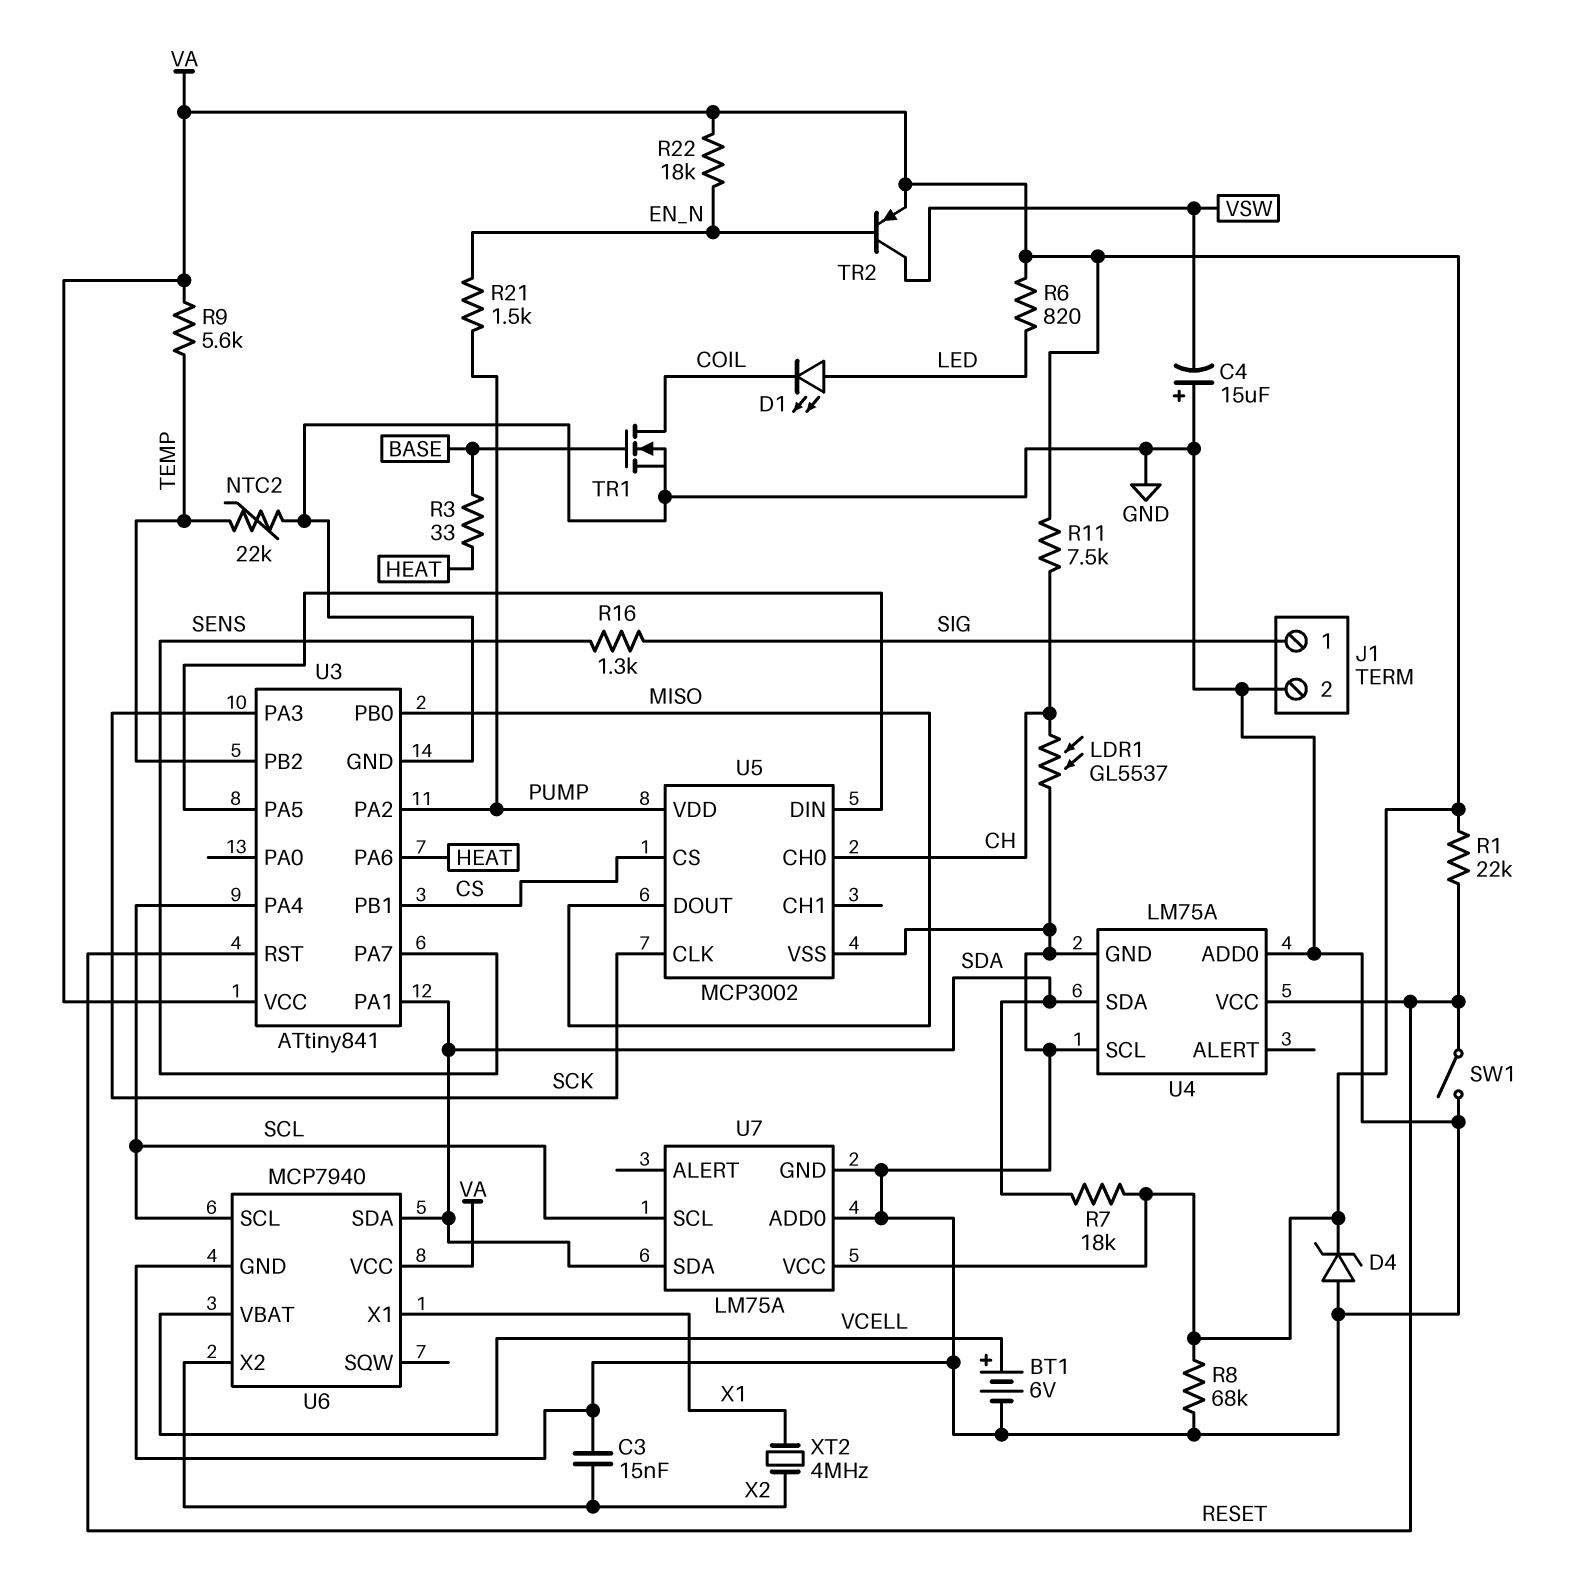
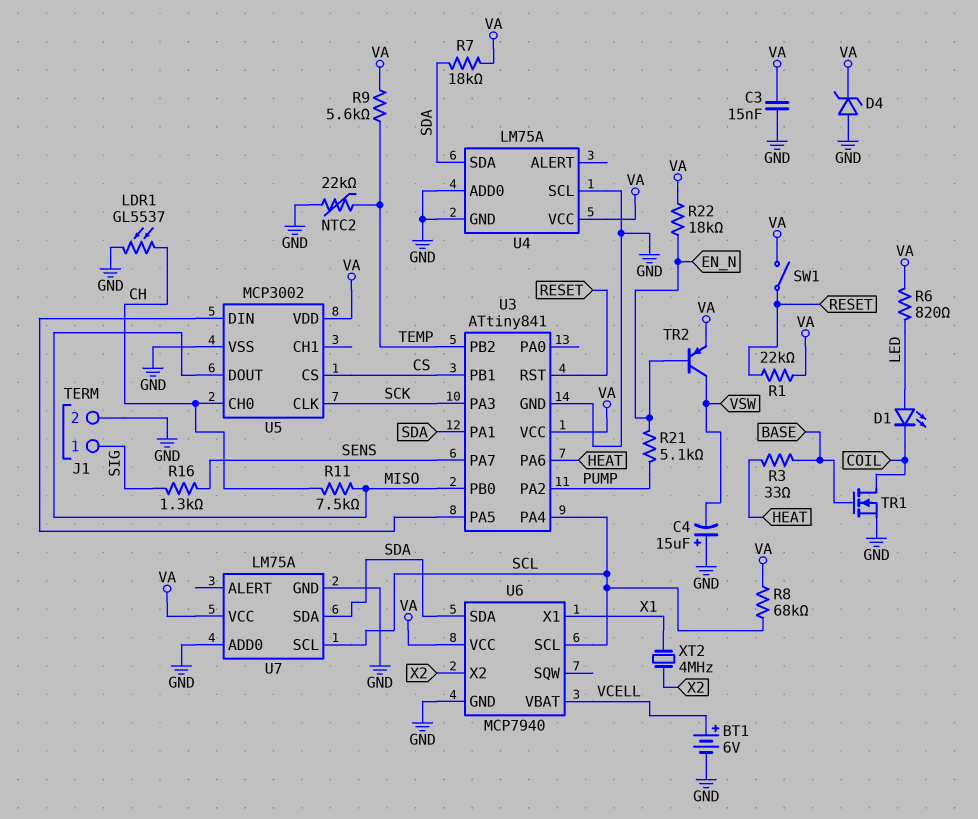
C3: 15nF (GND, X2) -> 15nF (GND, VA)
R8: 68k (GND, VA) -> 68k (SCL, VA)
R11: 7.5k (CH, VA) -> 7.5k (CH, MISO)
R21: 1.5k (EN_N, PUMP) -> 5.1k (EN_N, PUMP)
SW1: switch (GND, RESET) -> switch (RESET, VA)
U4 pin VCC: RESET -> VA
U5 pin VDD: PUMP -> VA

